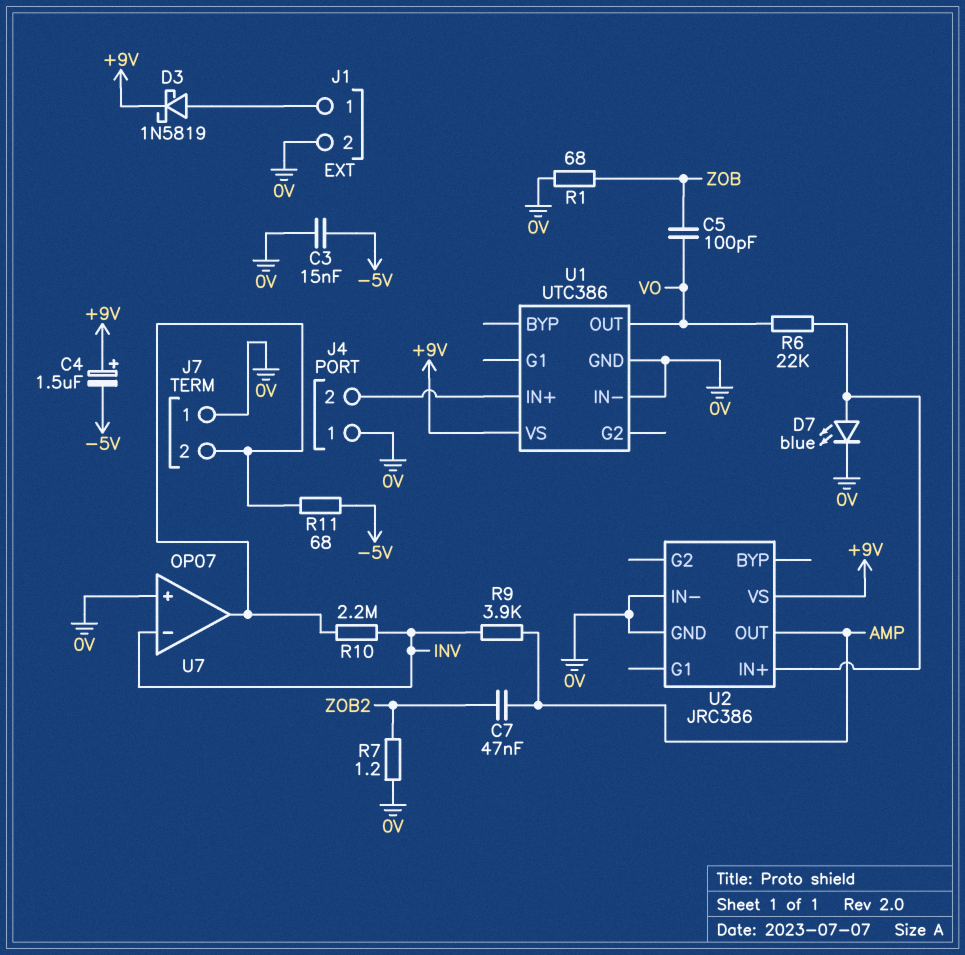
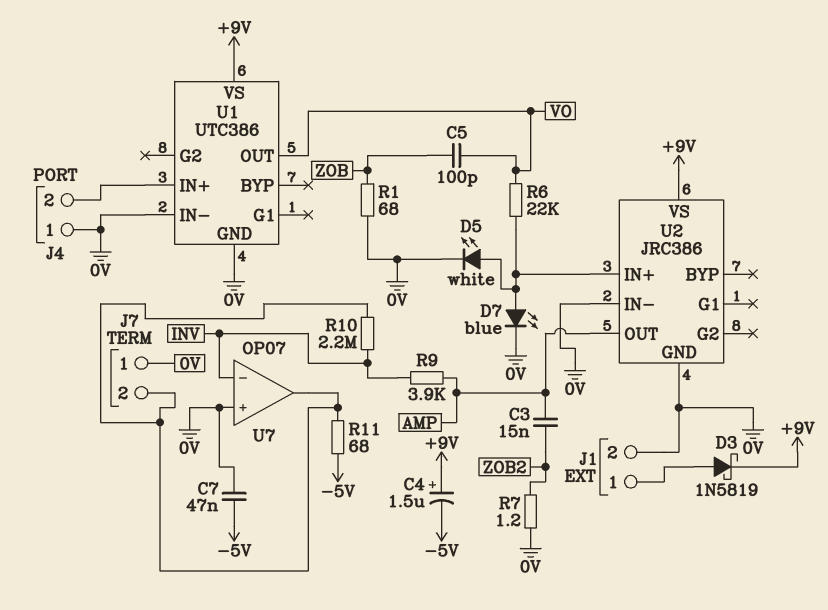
C3: 15nF (-5V, 0V) -> 15nF (AMP, ZOB2)
C7: 47nF (AMP, ZOB2) -> 47nF (-5V, 0V)
D5: none -> LED white (A U2/IN+, K 0V)

